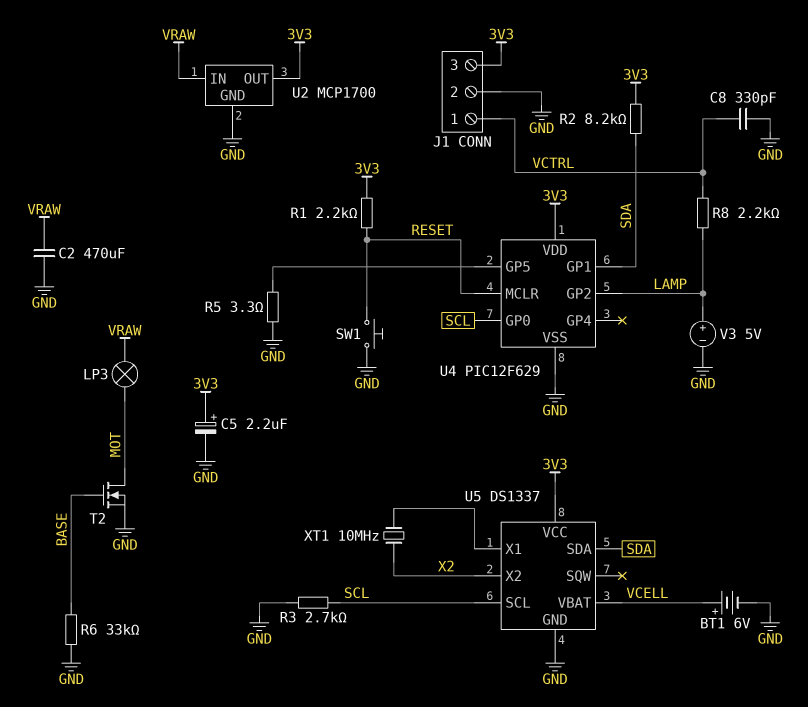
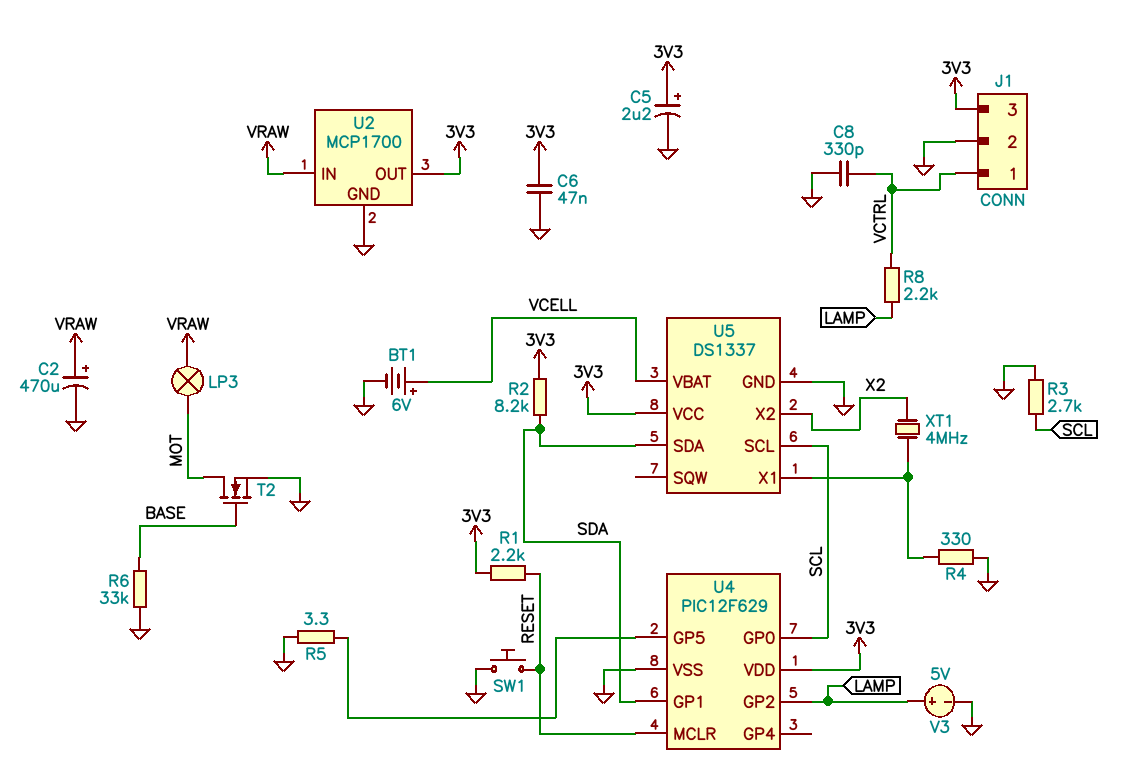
C2: 470uF (GND, VRAW) -> 470uF (plus VRAW, minus GND)
C6: none -> 47nF (3V3, GND)
R4: none -> 330 (GND, U5/X1)
XT1: 10MHz (U5/X1, X2) -> 4MHz (U5/X1, X2)

